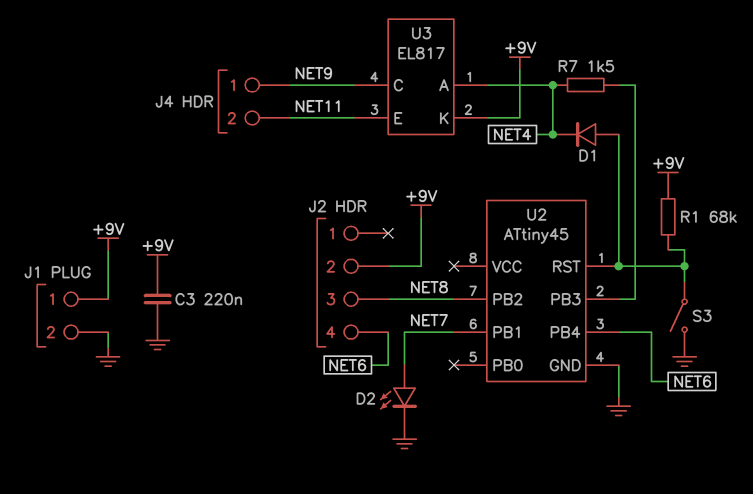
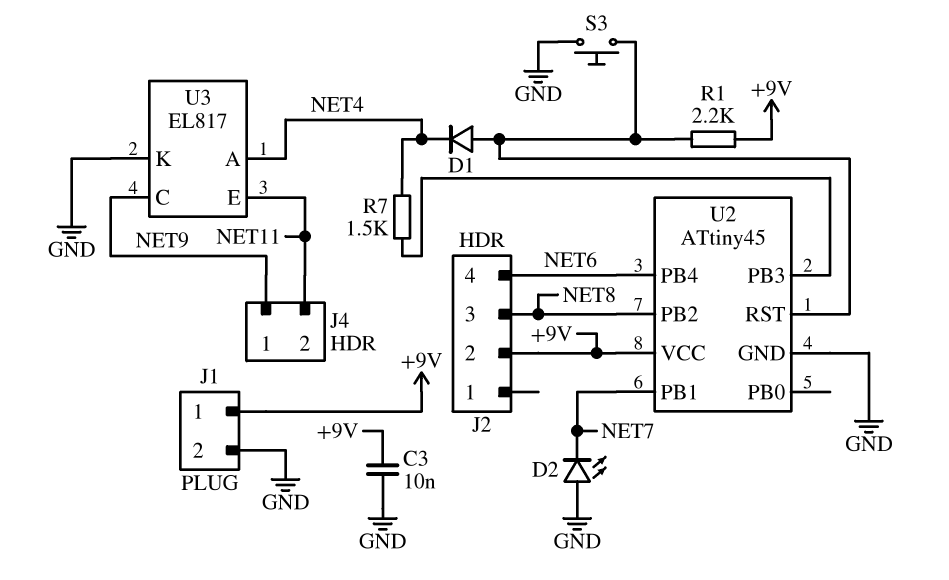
C3: 220nF (+9V, GND) -> 10nF (+9V, GND)
D2: LED (A NET7, K GND) -> LED (A GND, K NET7)
R1: 68k (+9V, U2/RST) -> 2.2k (+9V, U2/RST)
S3: switch (GND, U2/RST) -> button (GND, U2/RST)
U2 pin VCC: none -> +9V
U3 pin K: +9V -> GND

